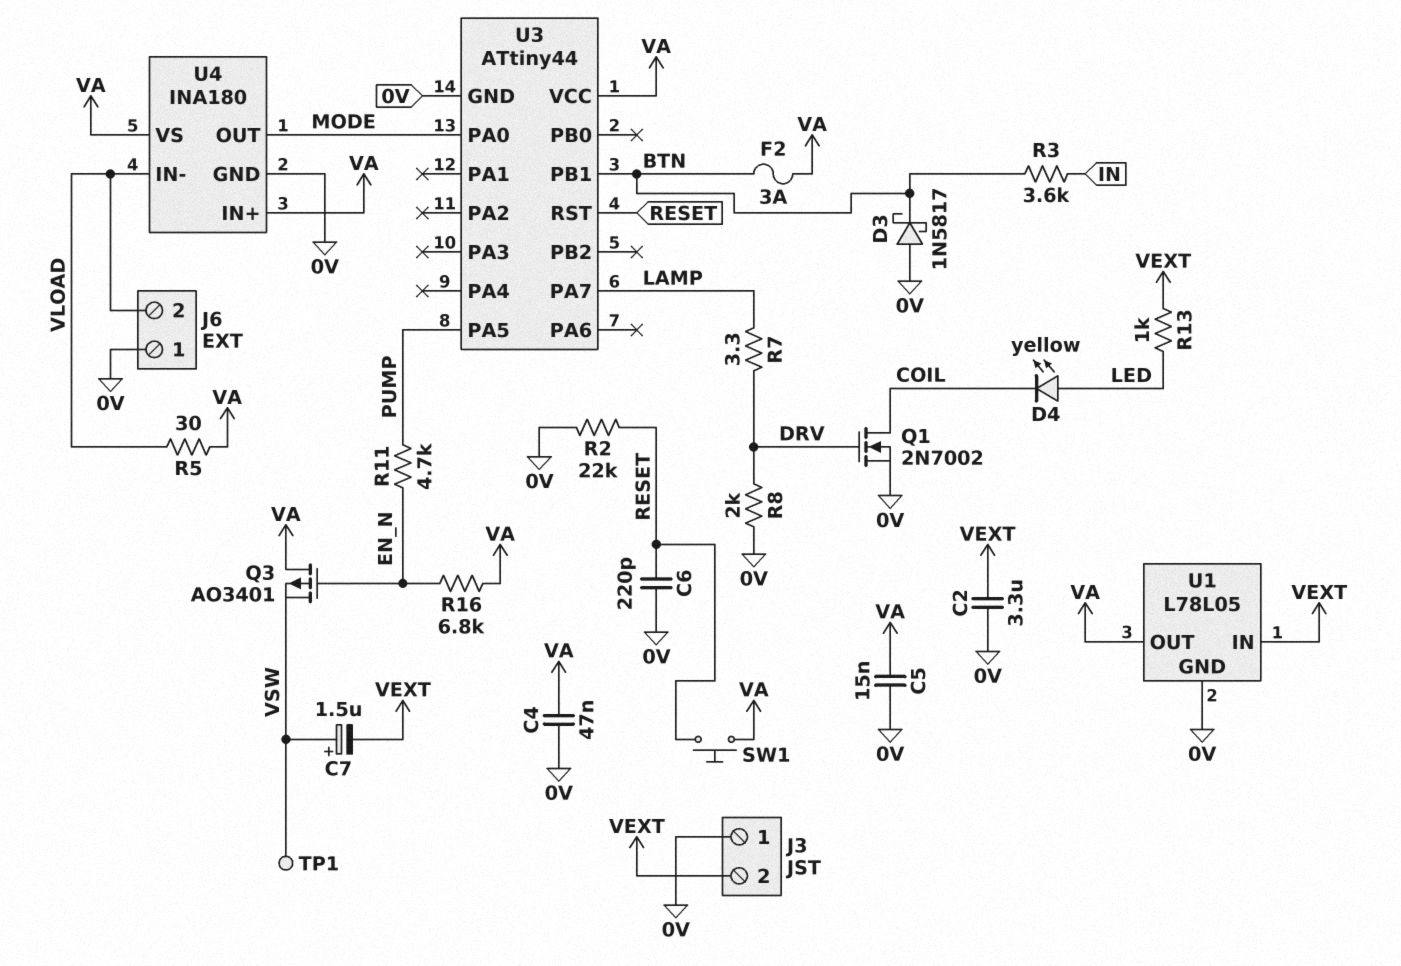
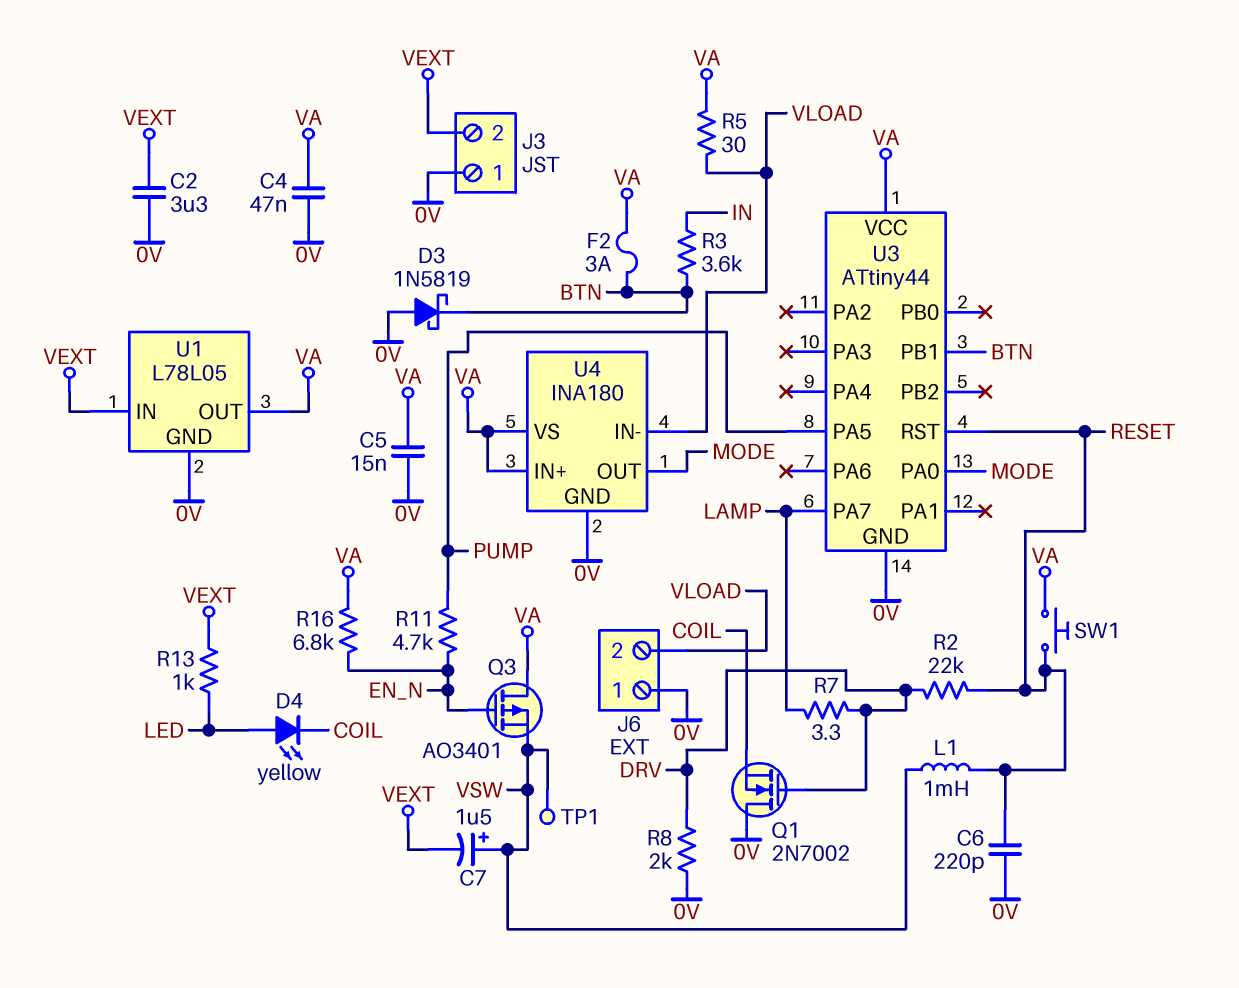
D3: schottky 1N5817 (A 0V, K BTN) -> schottky 1N5819 (A 0V, K BTN)
L1: none -> 1mH (RESET, VSW)
Q1: NMOS 2N7002 (G DRV, D COIL, S 0V) -> NMOS 2N7002 (G DRV, D 0V, S COIL)
R2: 22k (0V, RESET) -> 22k (DRV, RESET)

